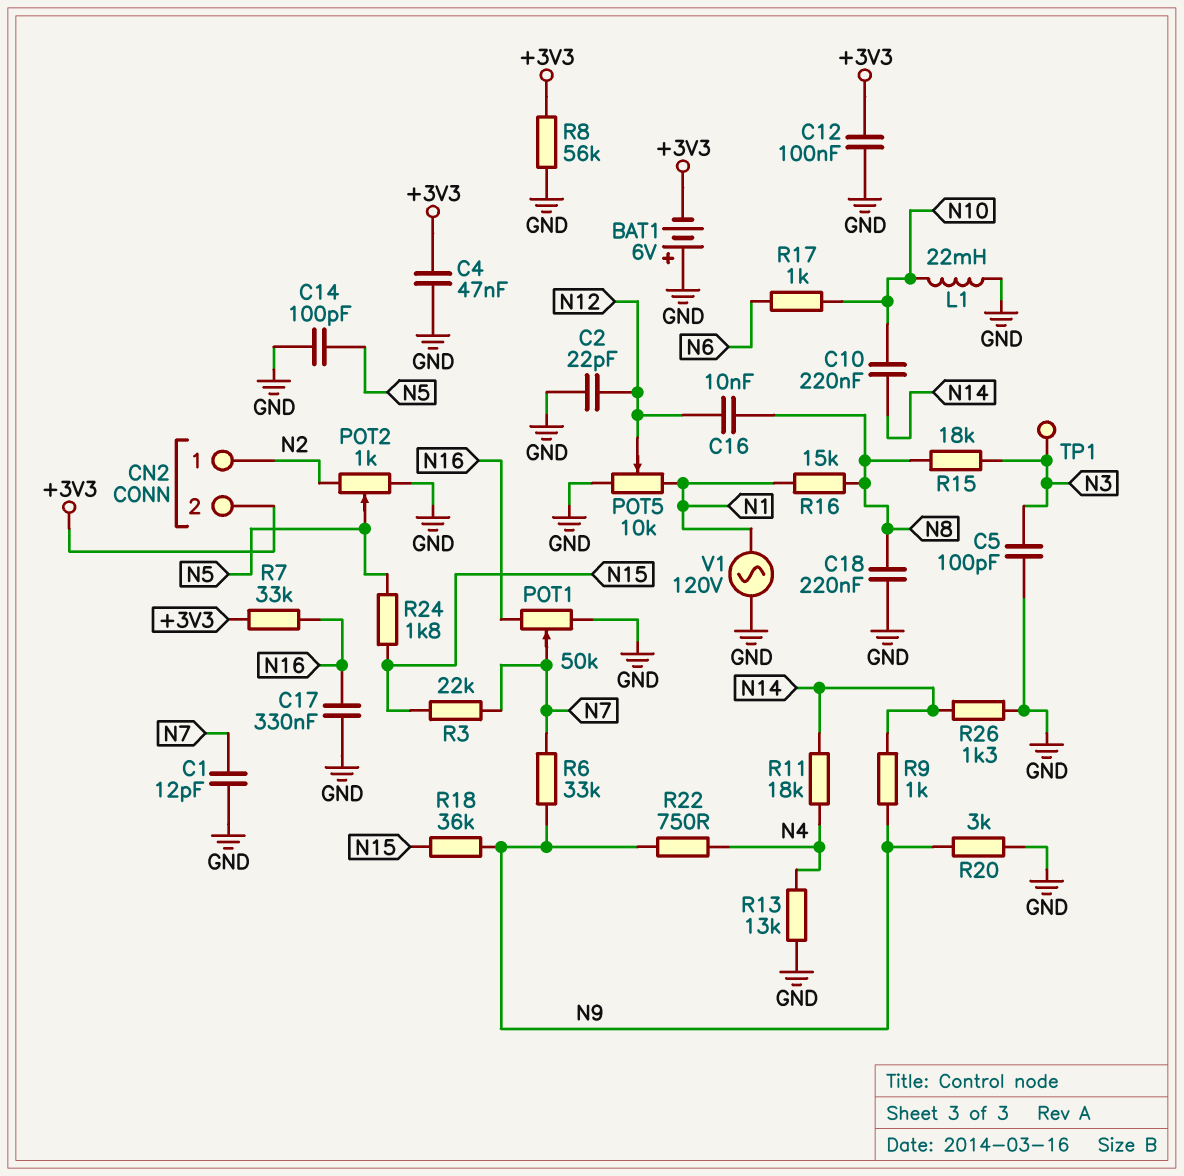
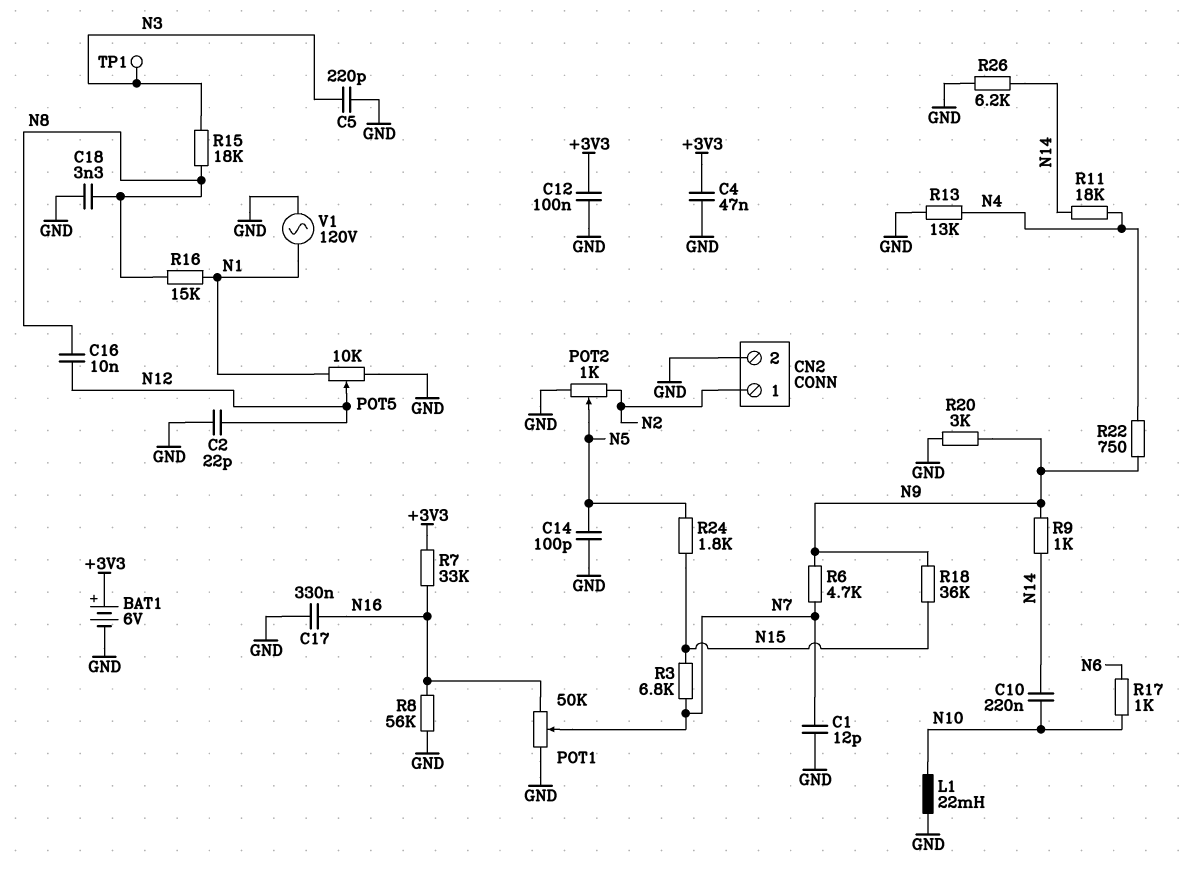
BAT1: 6V (plus GND, minus +3V3) -> 6V (plus +3V3, minus GND)
C5: 100pF (GND, N3) -> 220pF (GND, N3)
C18: 220nF (GND, N8) -> 3.3nF (GND, N8)
CN2 pin 2: +3V3 -> GND
R3: 22k (N7, N15) -> 6.8k (N7, N15)
R6: 33k (N7, N9) -> 4.7k (N7, N9)
R8: 56k (+3V3, GND) -> 56k (GND, N16)
R26: 1.3k (GND, N14) -> 6.2k (GND, N14)

